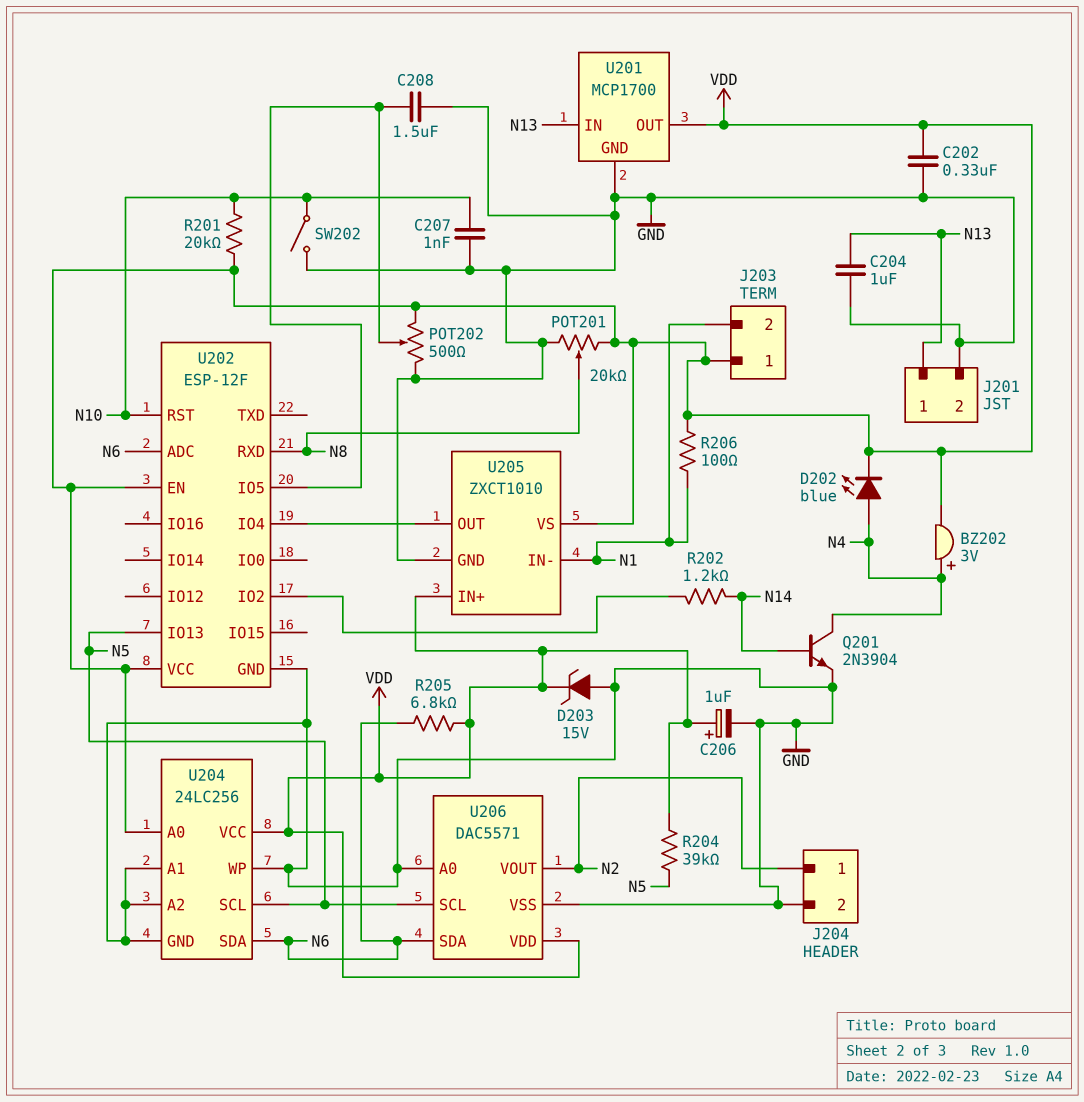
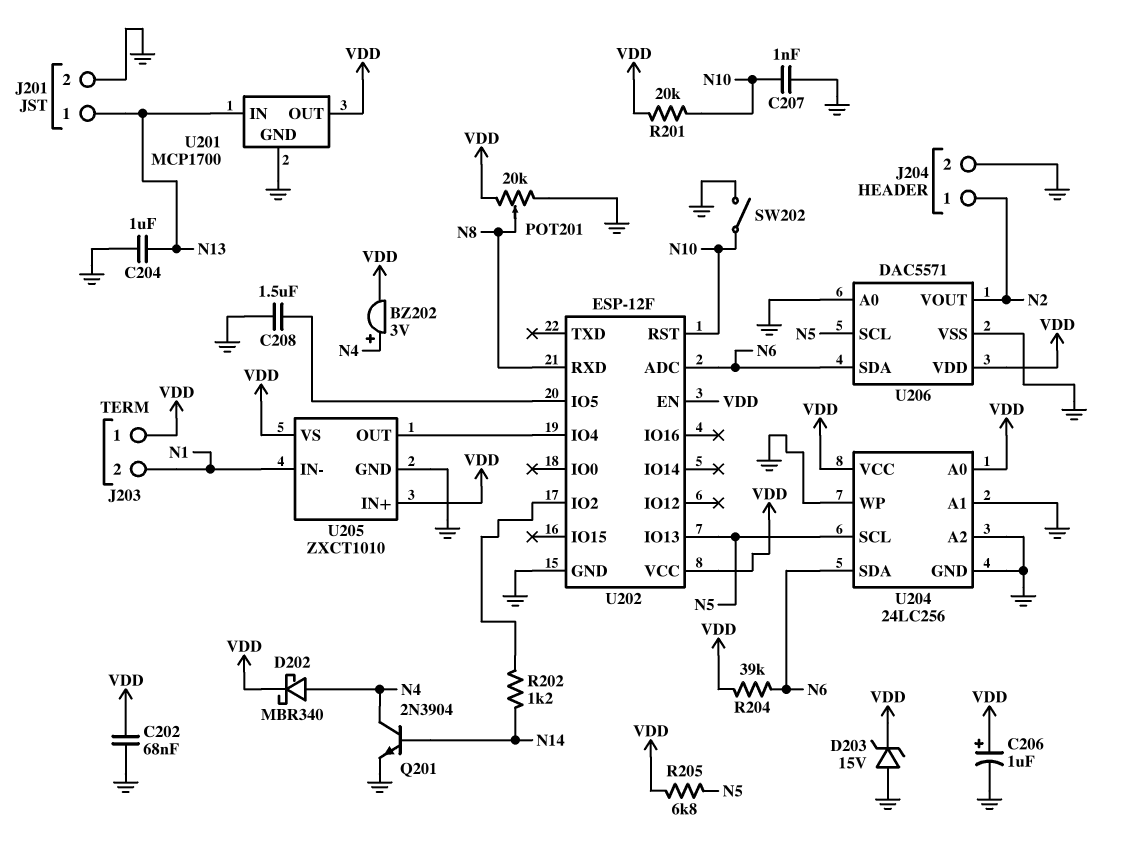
C202: 330nF (GND, VDD) -> 68nF (GND, VDD)
D202: LED blue (A N4, K VDD) -> schottky MBR340 (A N4, K VDD)
POT202: 500 (GND, VDD, wiper U202/IO5) -> none
R204: 39k (N5, VDD) -> 39k (N6, VDD)
R205: 6.8k (N6, VDD) -> 6.8k (N5, VDD)
R206: 100 (N1, VDD) -> none

